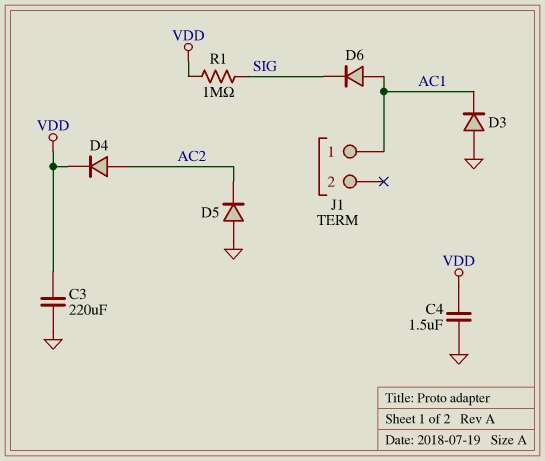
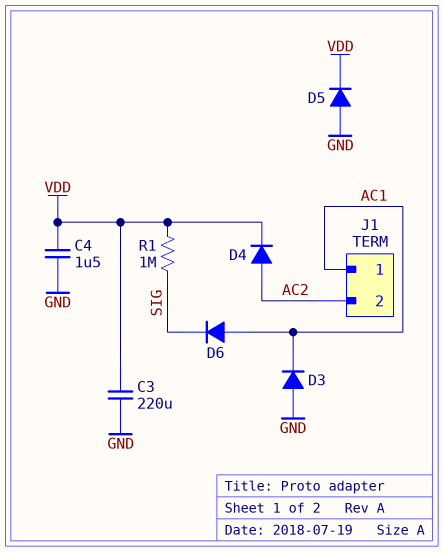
D5: diode (A GND, K AC2) -> diode (A GND, K VDD)
J1 pin 2: none -> AC2

